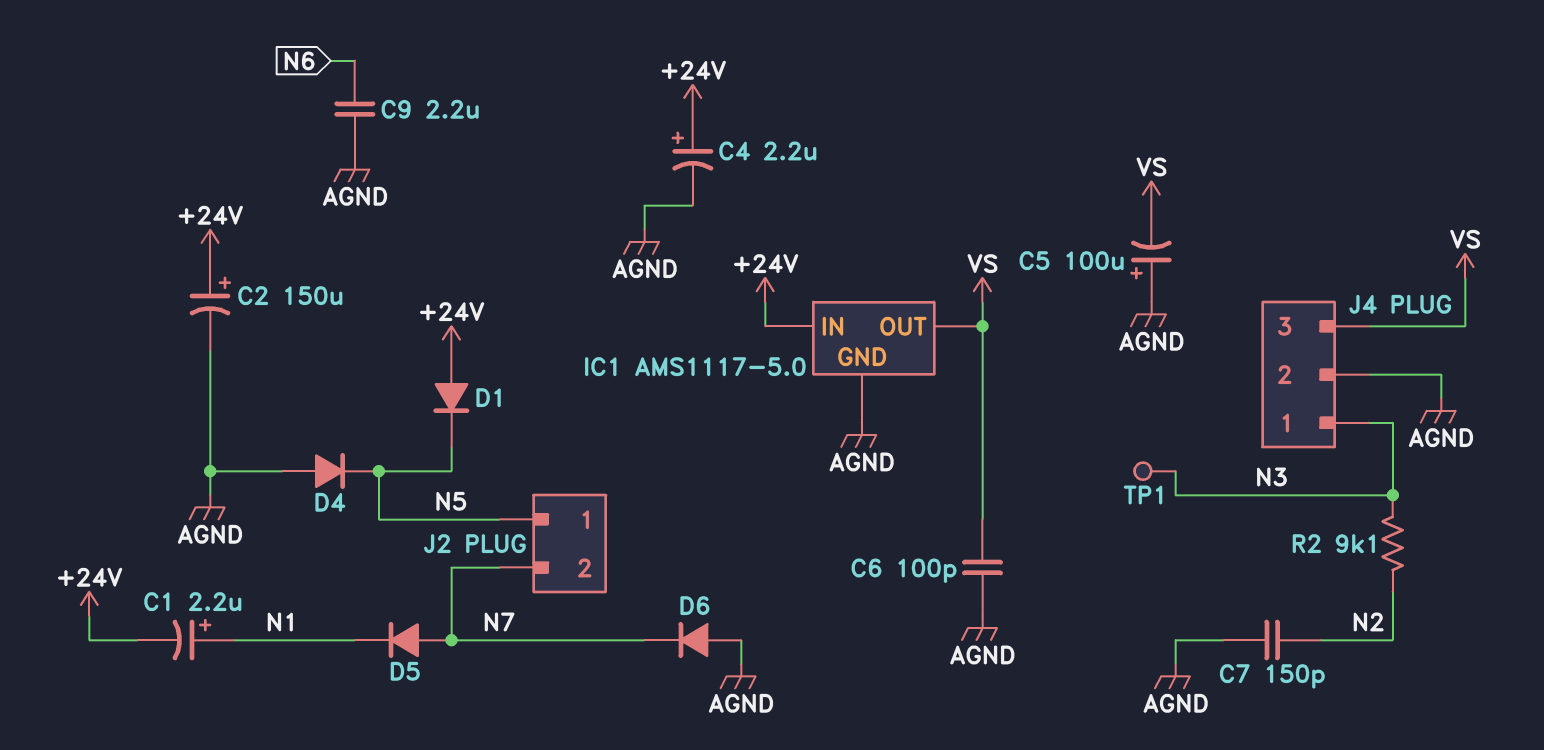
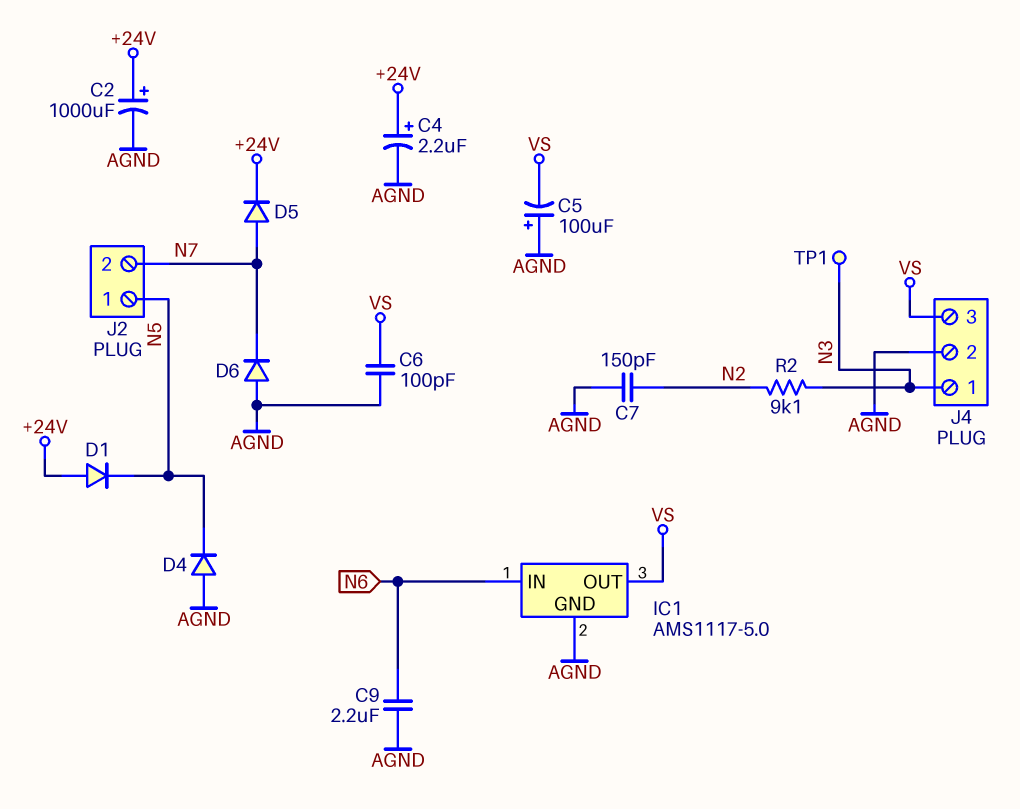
C1: 2.2uF (plus N1, minus +24V) -> none
C2: 150uF (plus +24V, minus AGND) -> 1000uF (plus +24V, minus AGND)
D5: diode (A N7, K N1) -> diode (A N7, K +24V)
IC1 pin IN: +24V -> N6

